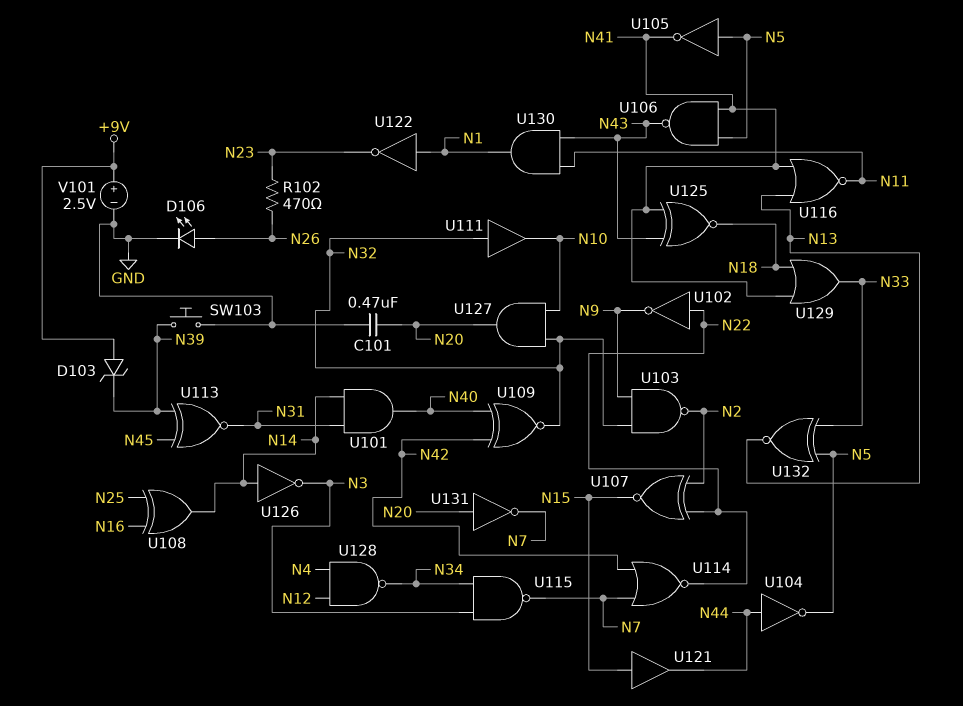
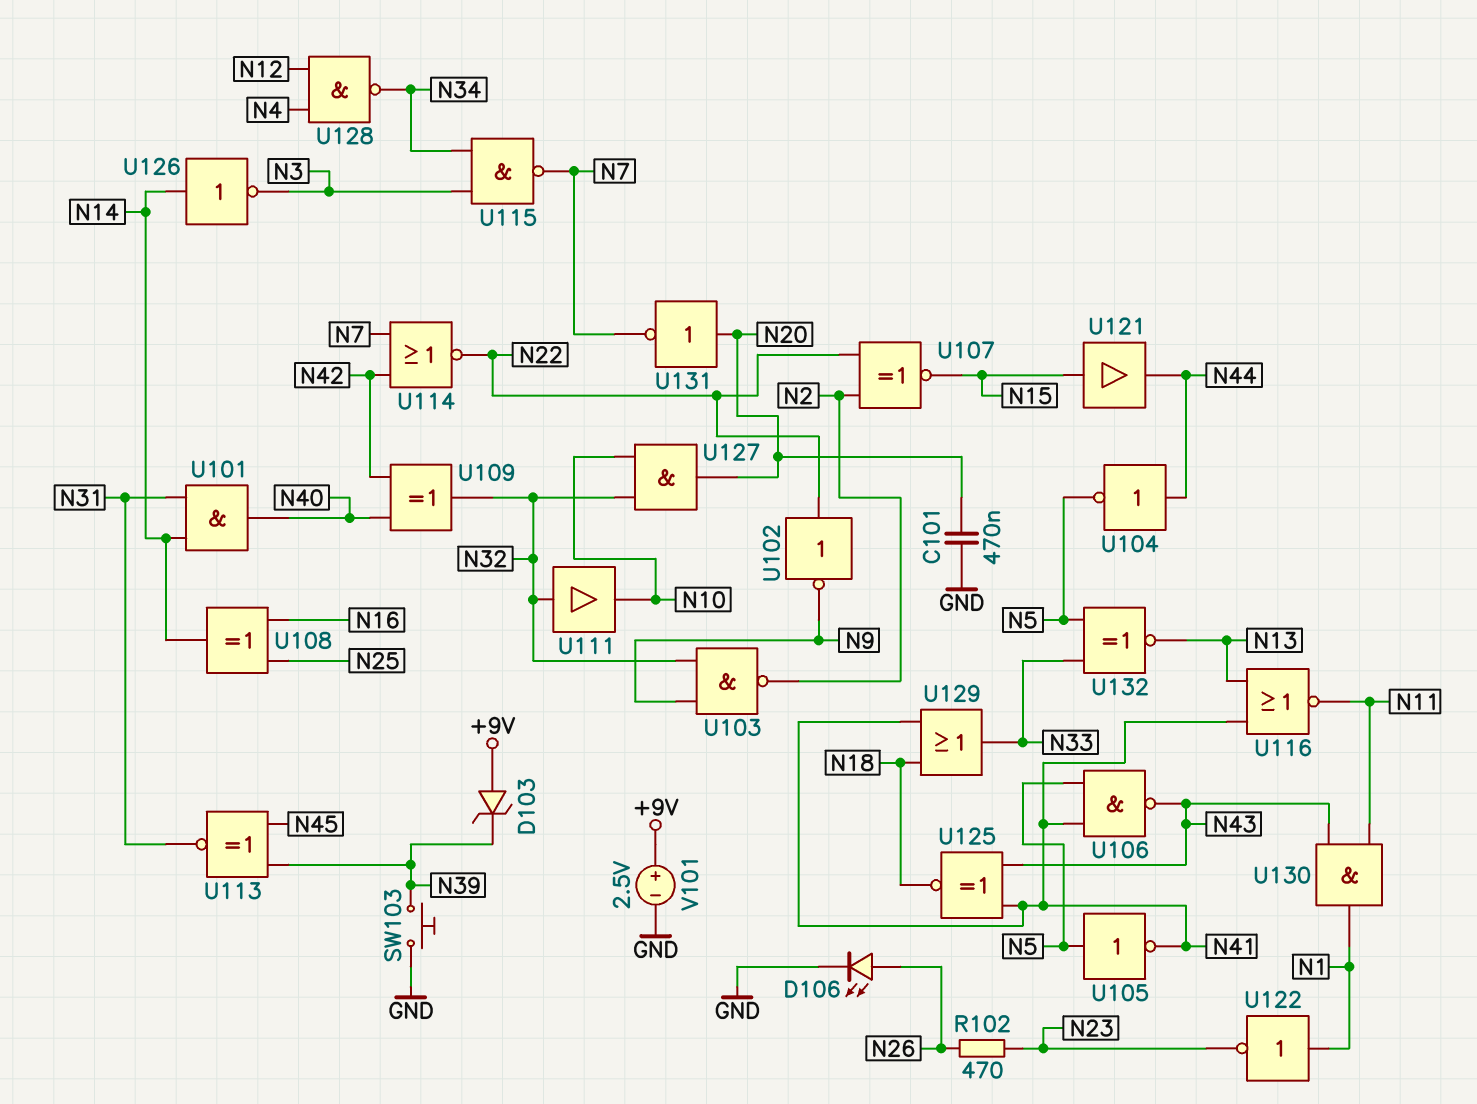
U109: XNOR (in N40, in N42, out N32) -> XOR (in N40, in N42, out N32)

